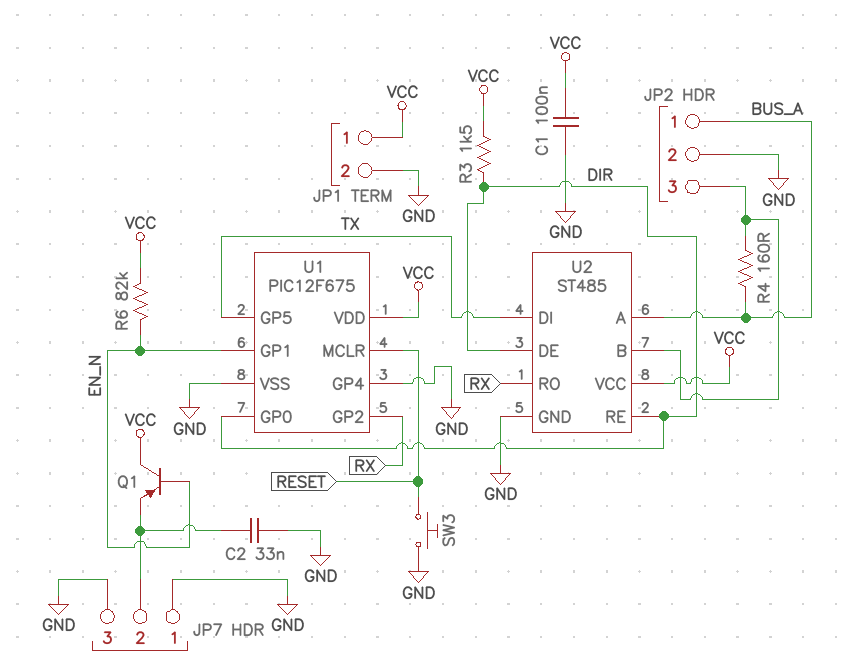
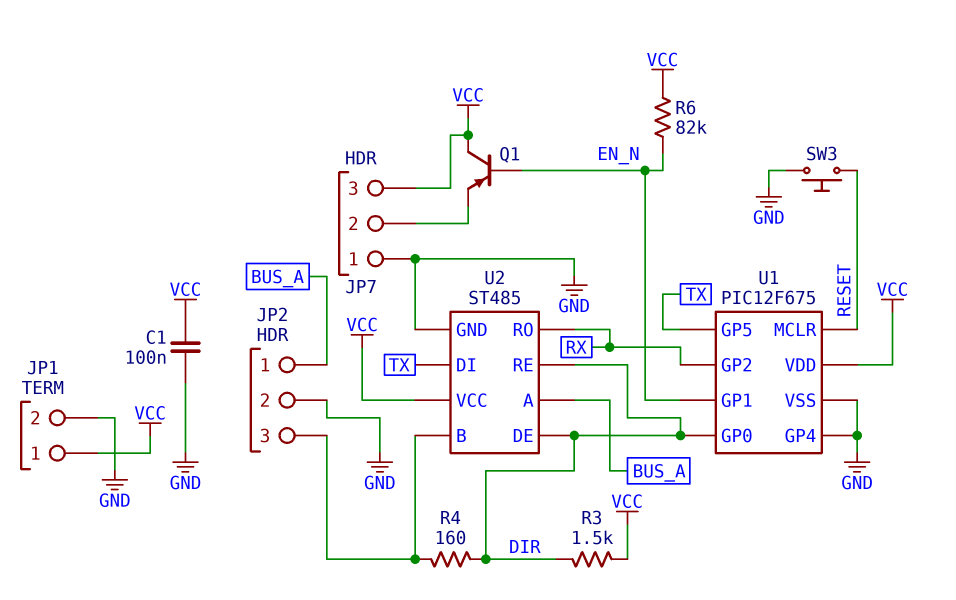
C2: 33nF (GND, JP7/2) -> none
JP7 pin 3: GND -> VCC
R4: 160 (BUS_A, JP2/3) -> 160 (DIR, JP2/3)

